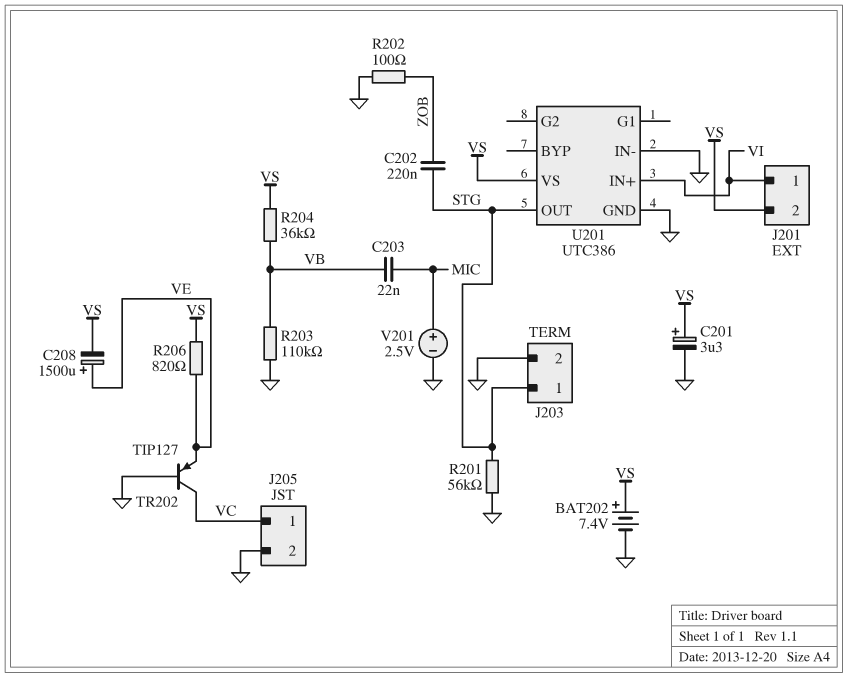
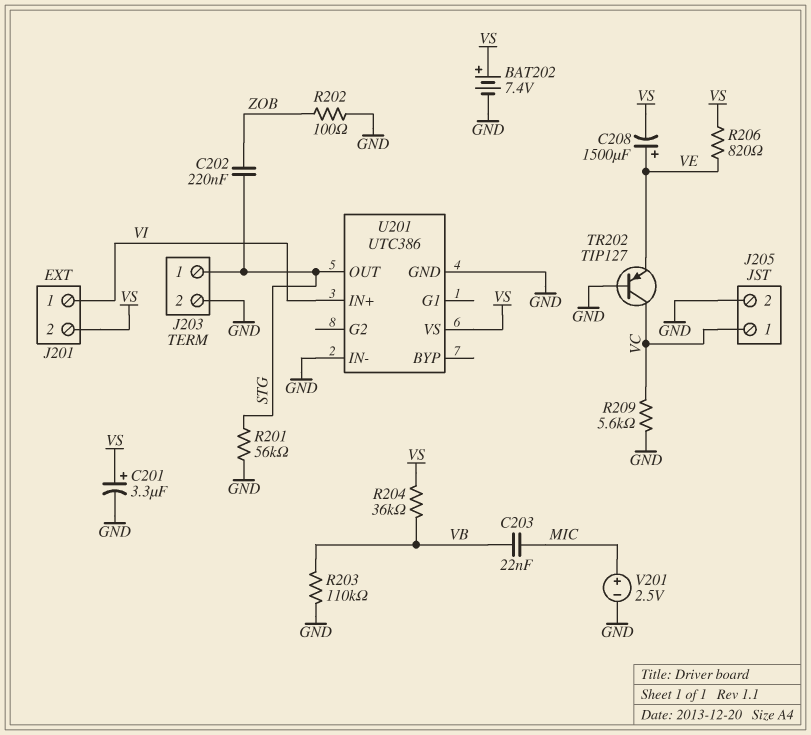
R209: none -> 5.6k (GND, VC)

